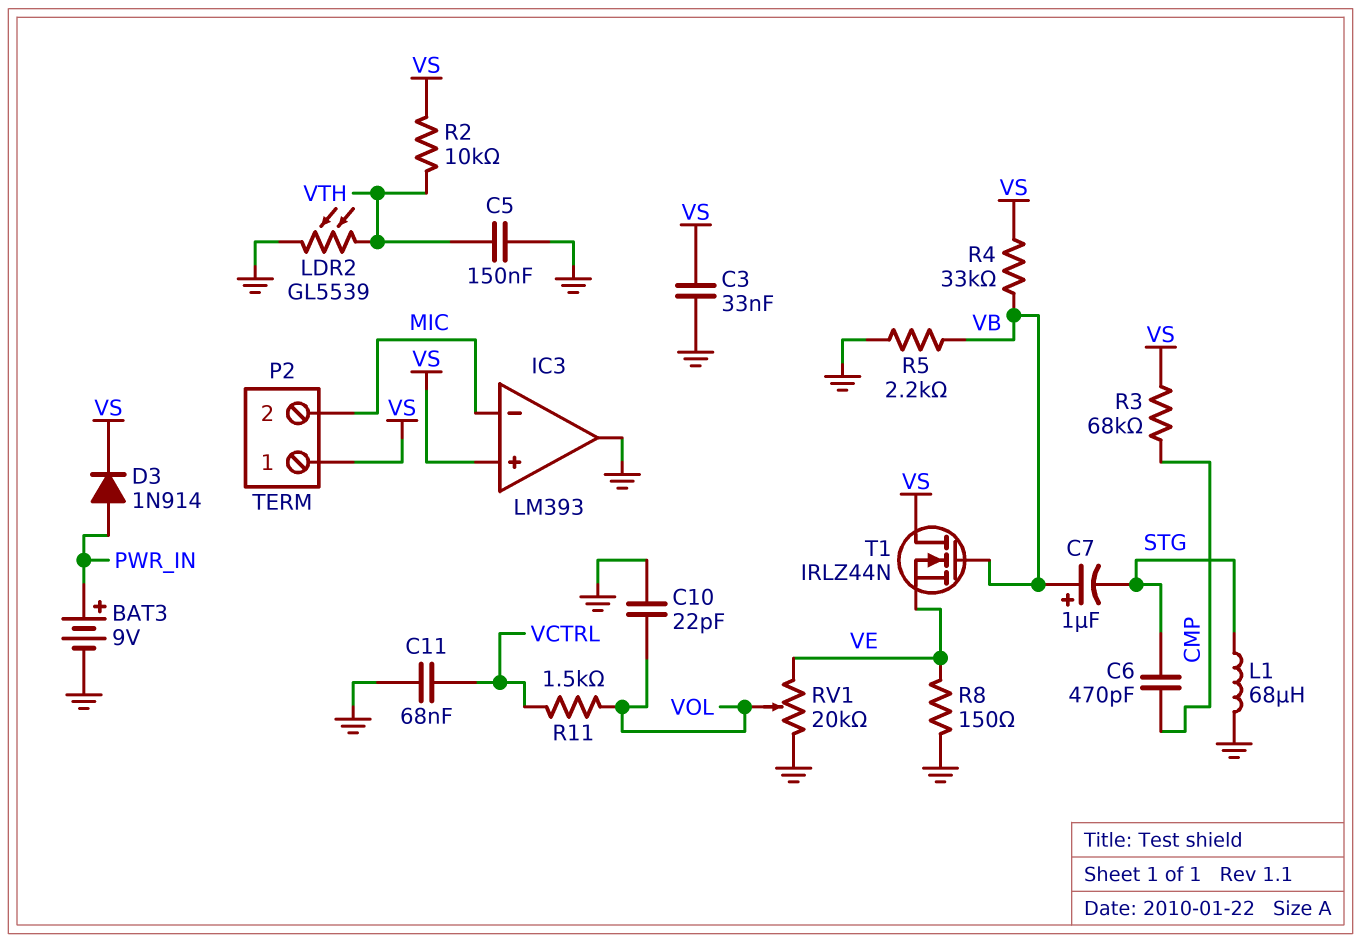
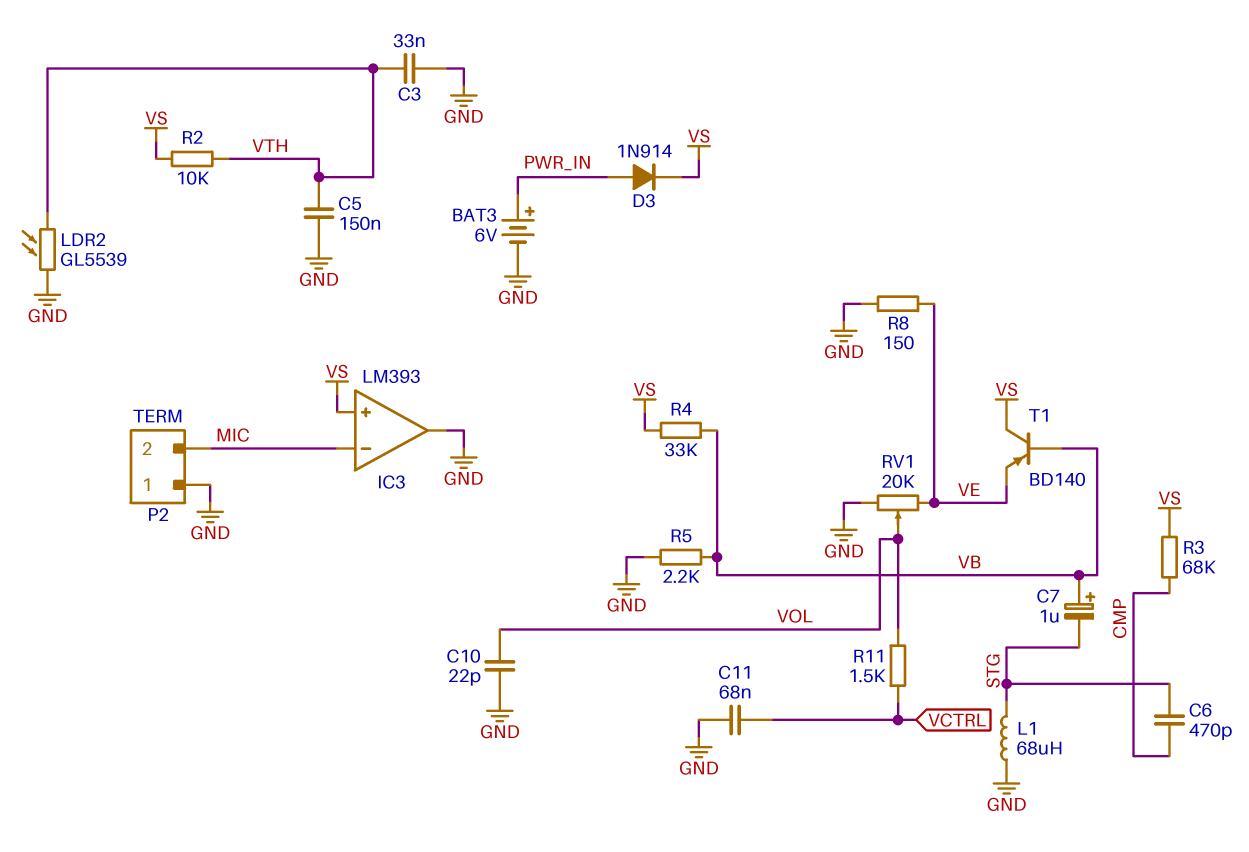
BAT3: 9V (plus PWR_IN, minus GND) -> 6V (plus PWR_IN, minus GND)
C3: 33nF (GND, VS) -> 33nF (GND, VTH)
P2 pin 1: VS -> GND
T1: NMOS IRLZ44N (G VB, D VS, S VE) -> PNP BD140 (B VB, C VS, E VE)

